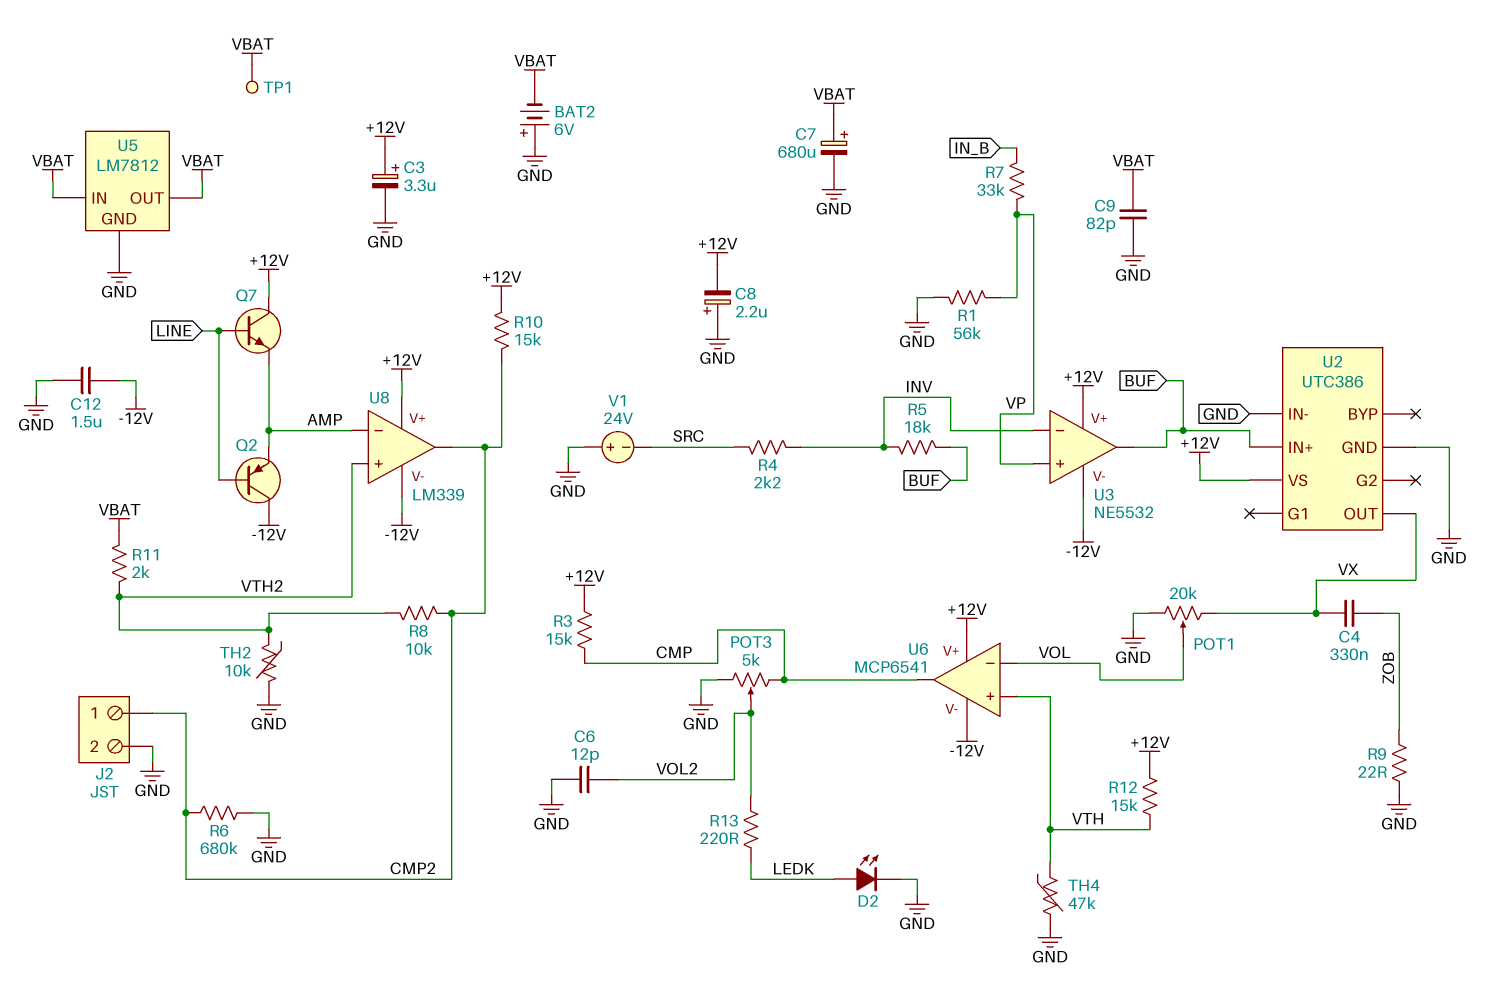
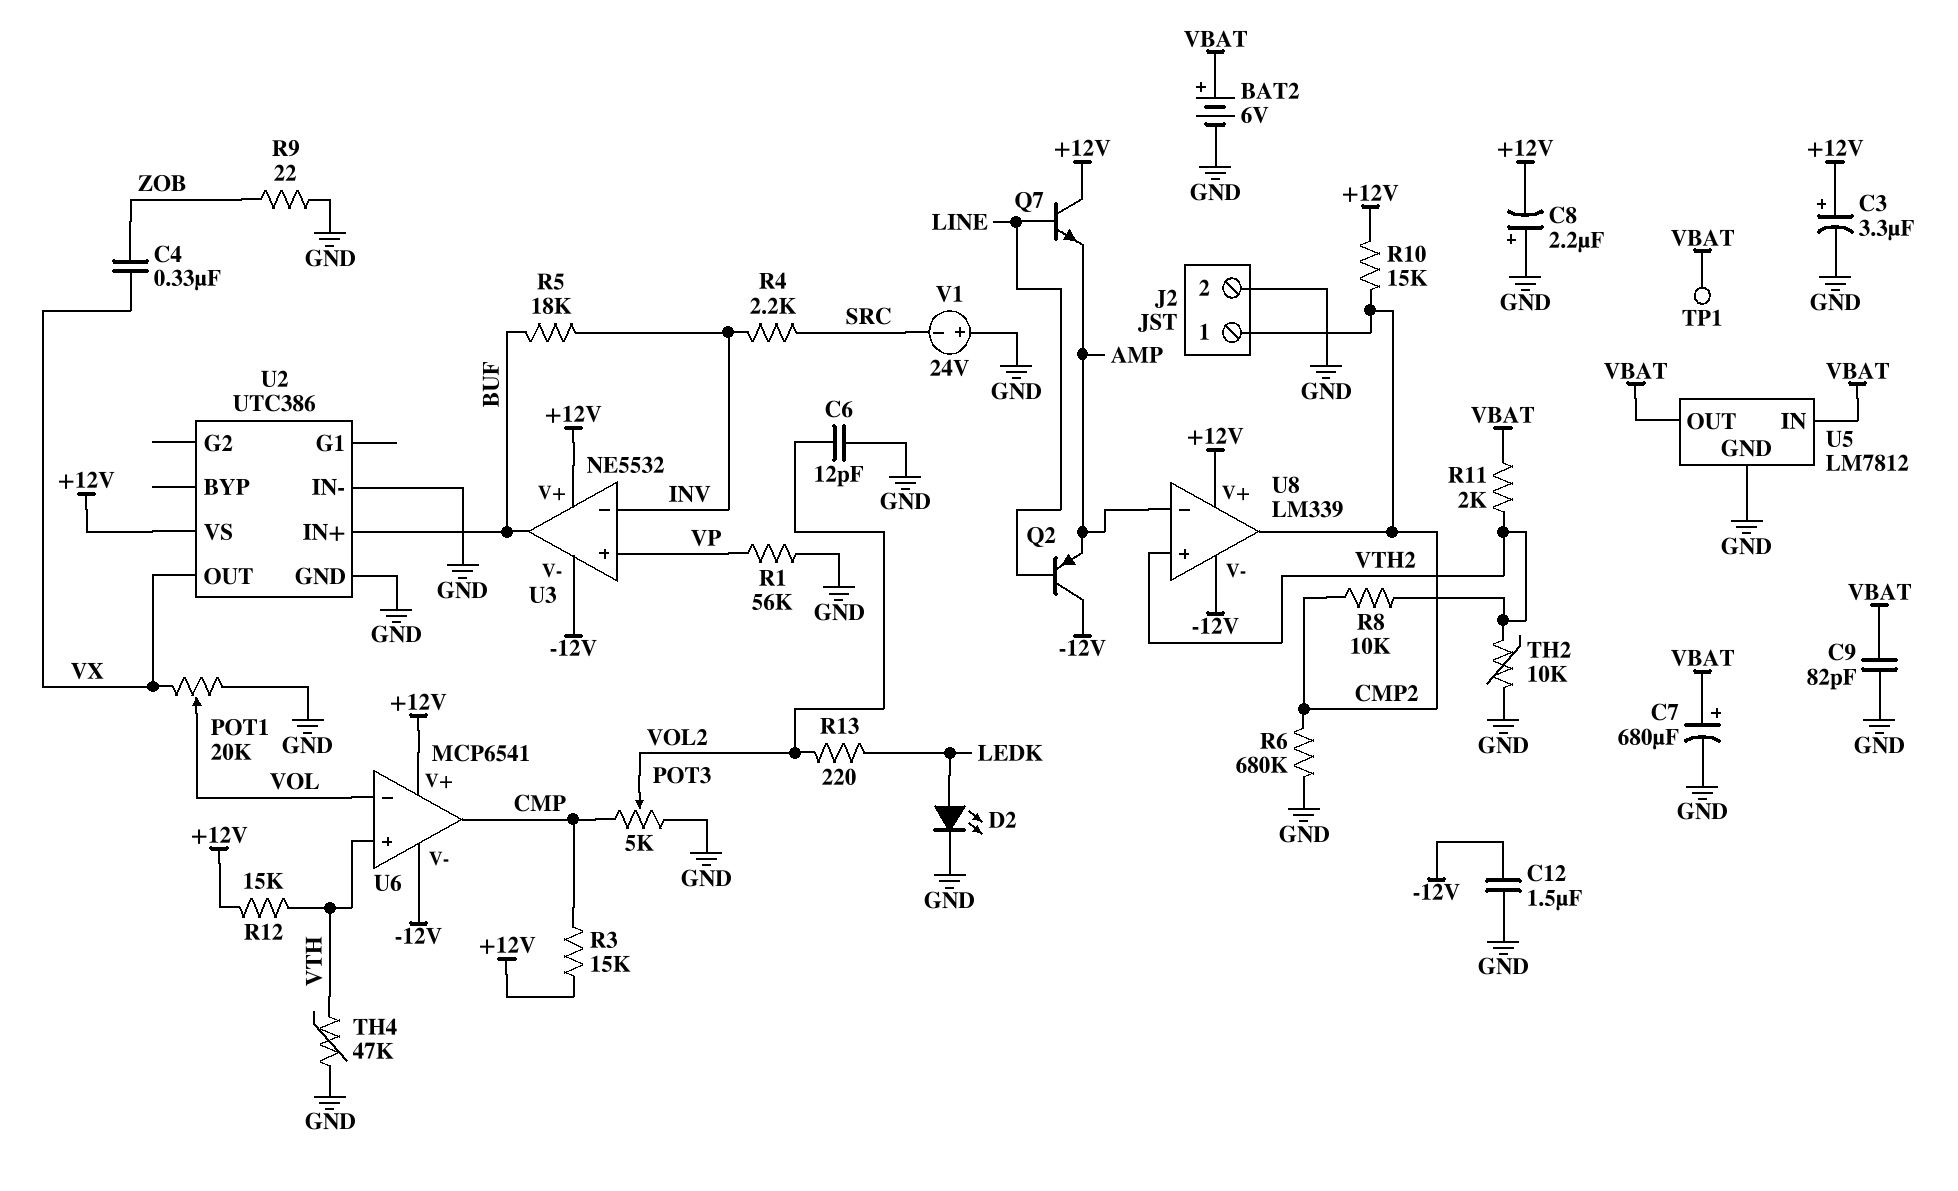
BAT2: 6V (plus GND, minus VBAT) -> 6V (plus VBAT, minus GND)
R7: 33k (IN_B, VP) -> none

